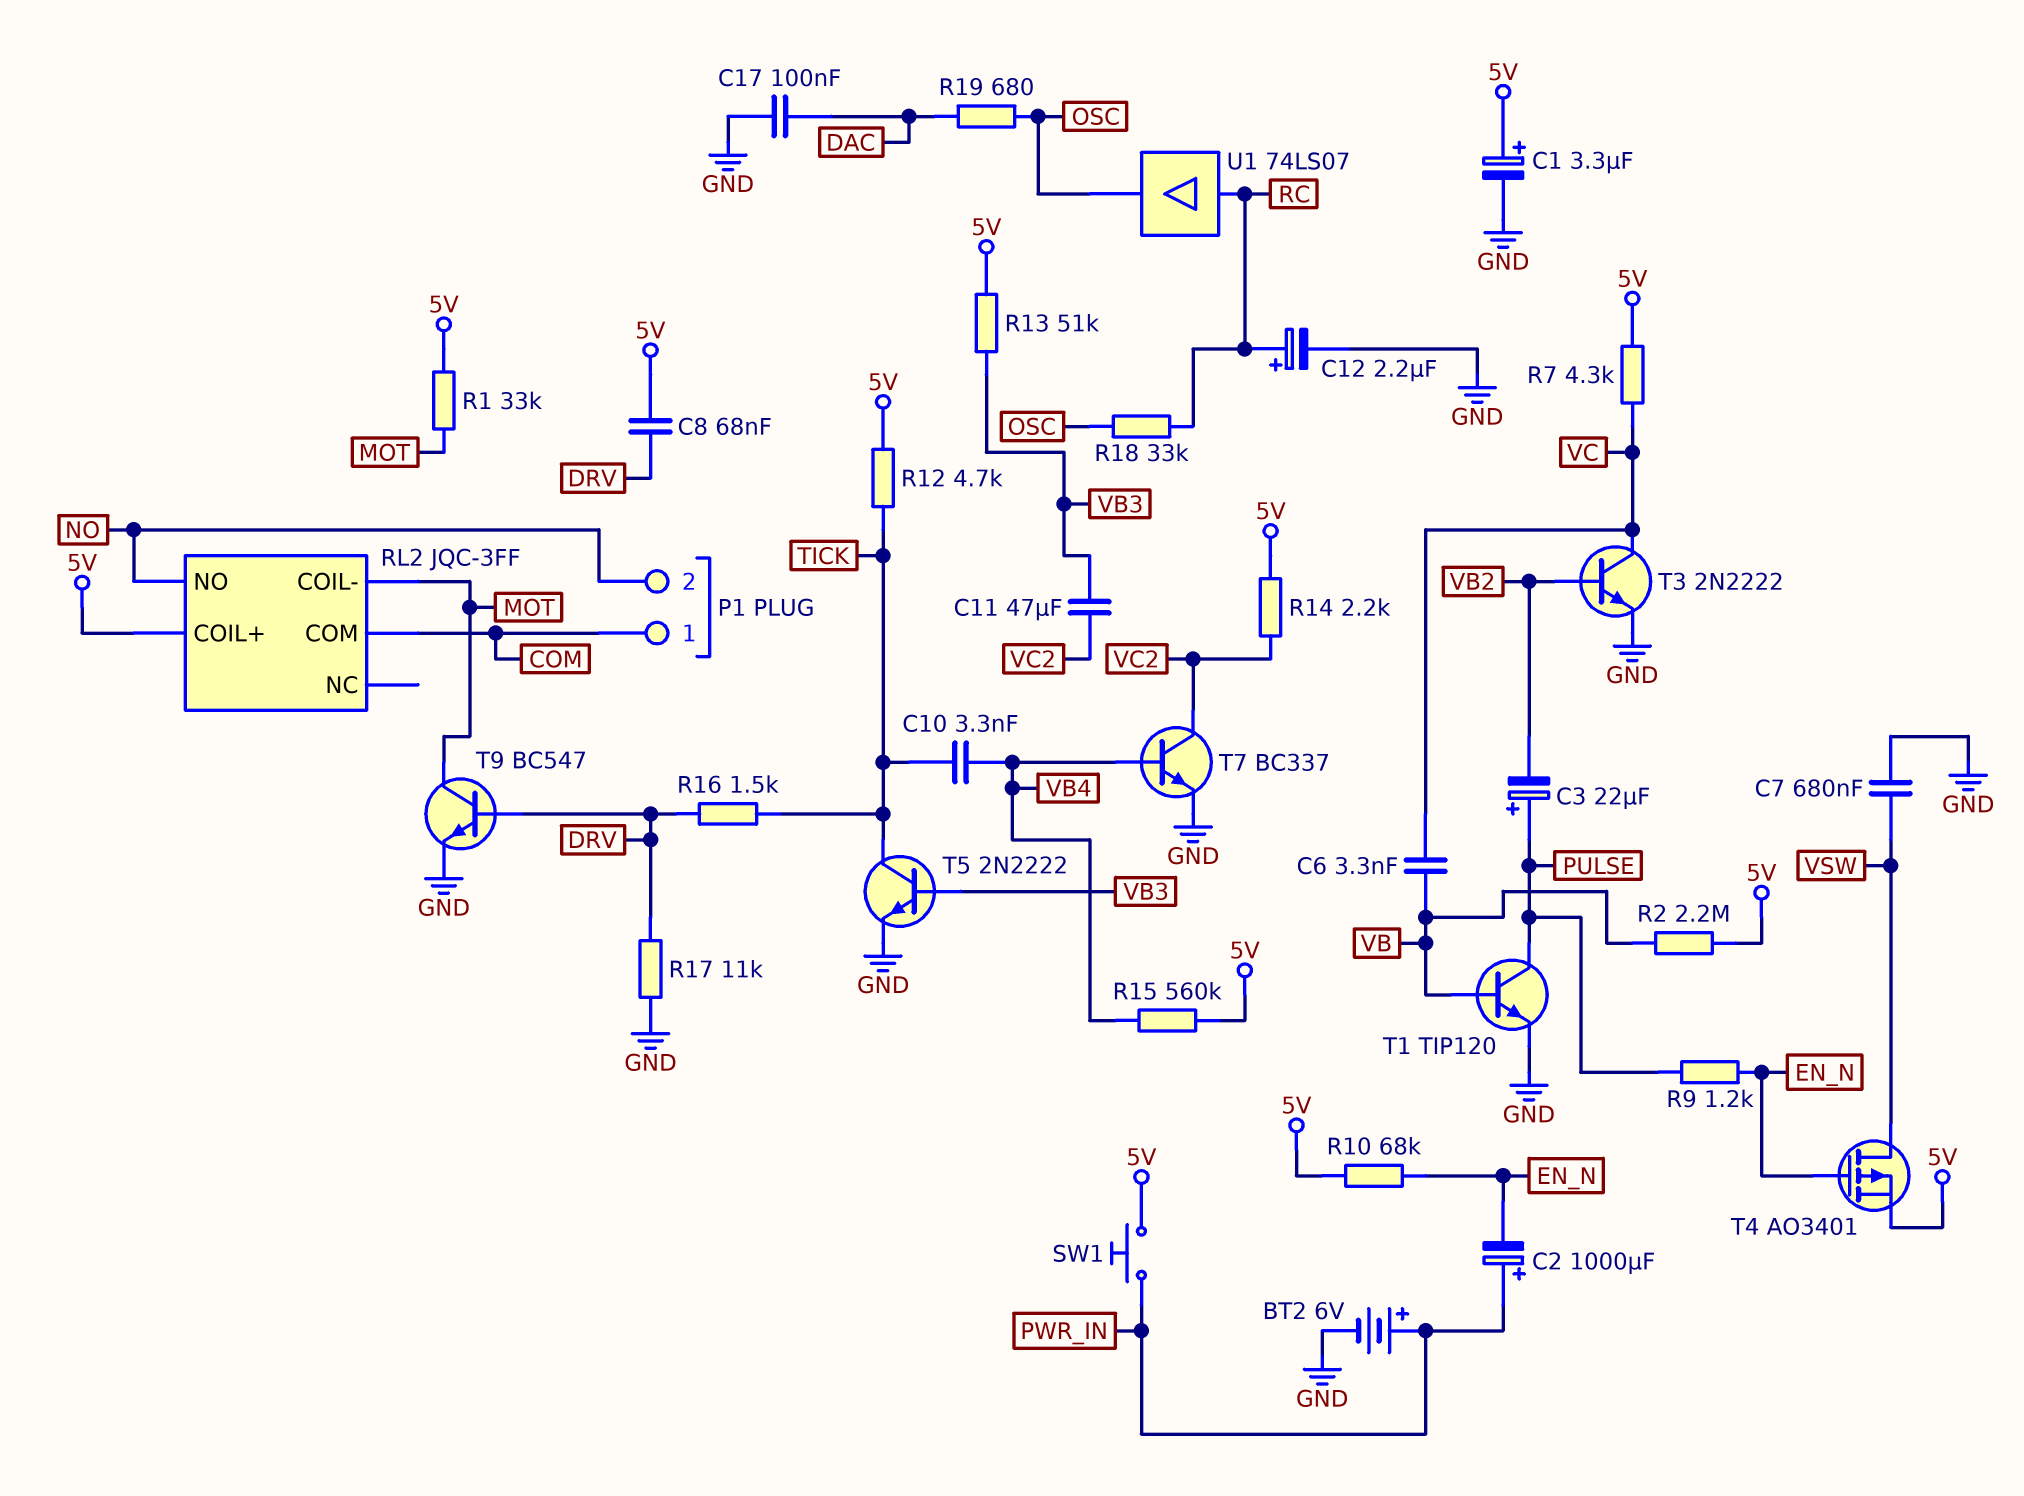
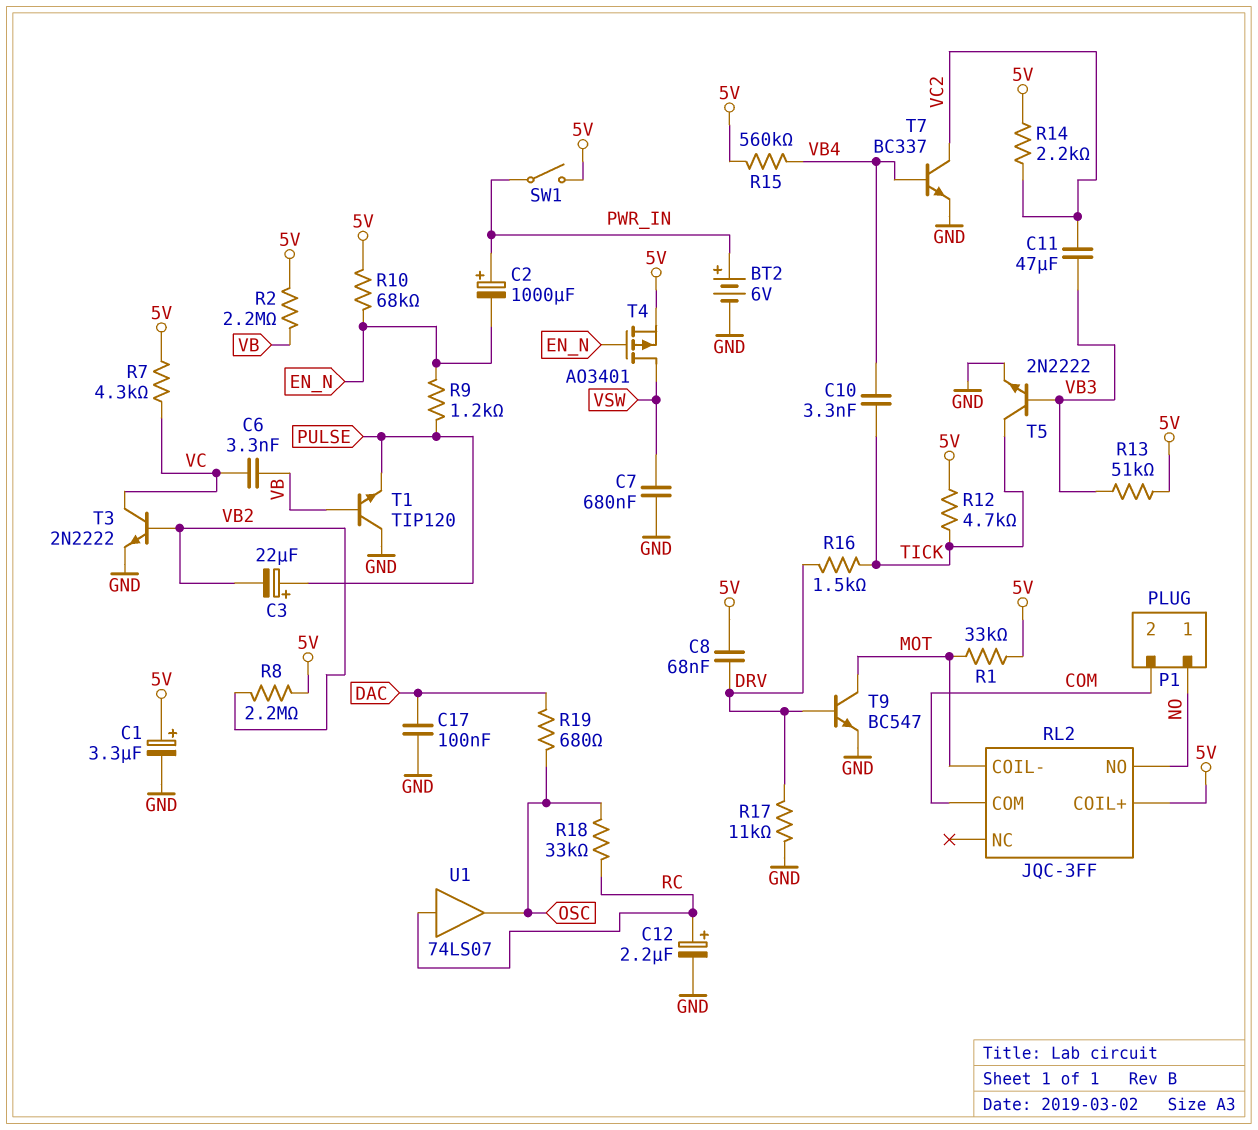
P1 pin 1: COM -> NO
P1 pin 2: NO -> COM
R8: none -> 2.2M (5V, VB2)
SW1: button (5V, PWR_IN) -> switch (5V, PWR_IN)
T1: NPN TIP120 (B VB, C PULSE, E GND) -> NPN TIP120 (B VB, C GND, E PULSE)

